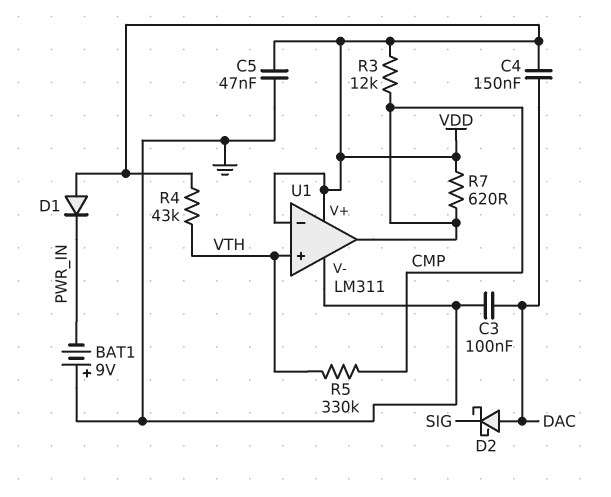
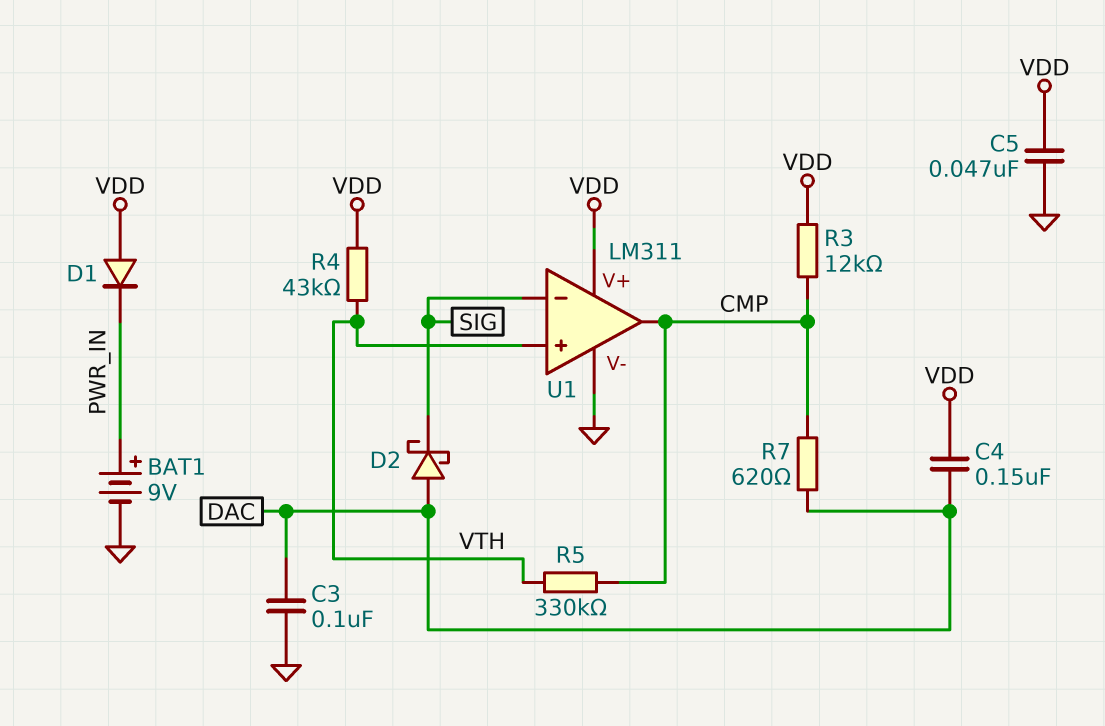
BAT1: 9V (plus GND, minus PWR_IN) -> 9V (plus PWR_IN, minus GND)
R7: 620 (CMP, VDD) -> 620 (CMP, DAC)
U1 pin in-: VDD -> SIG

